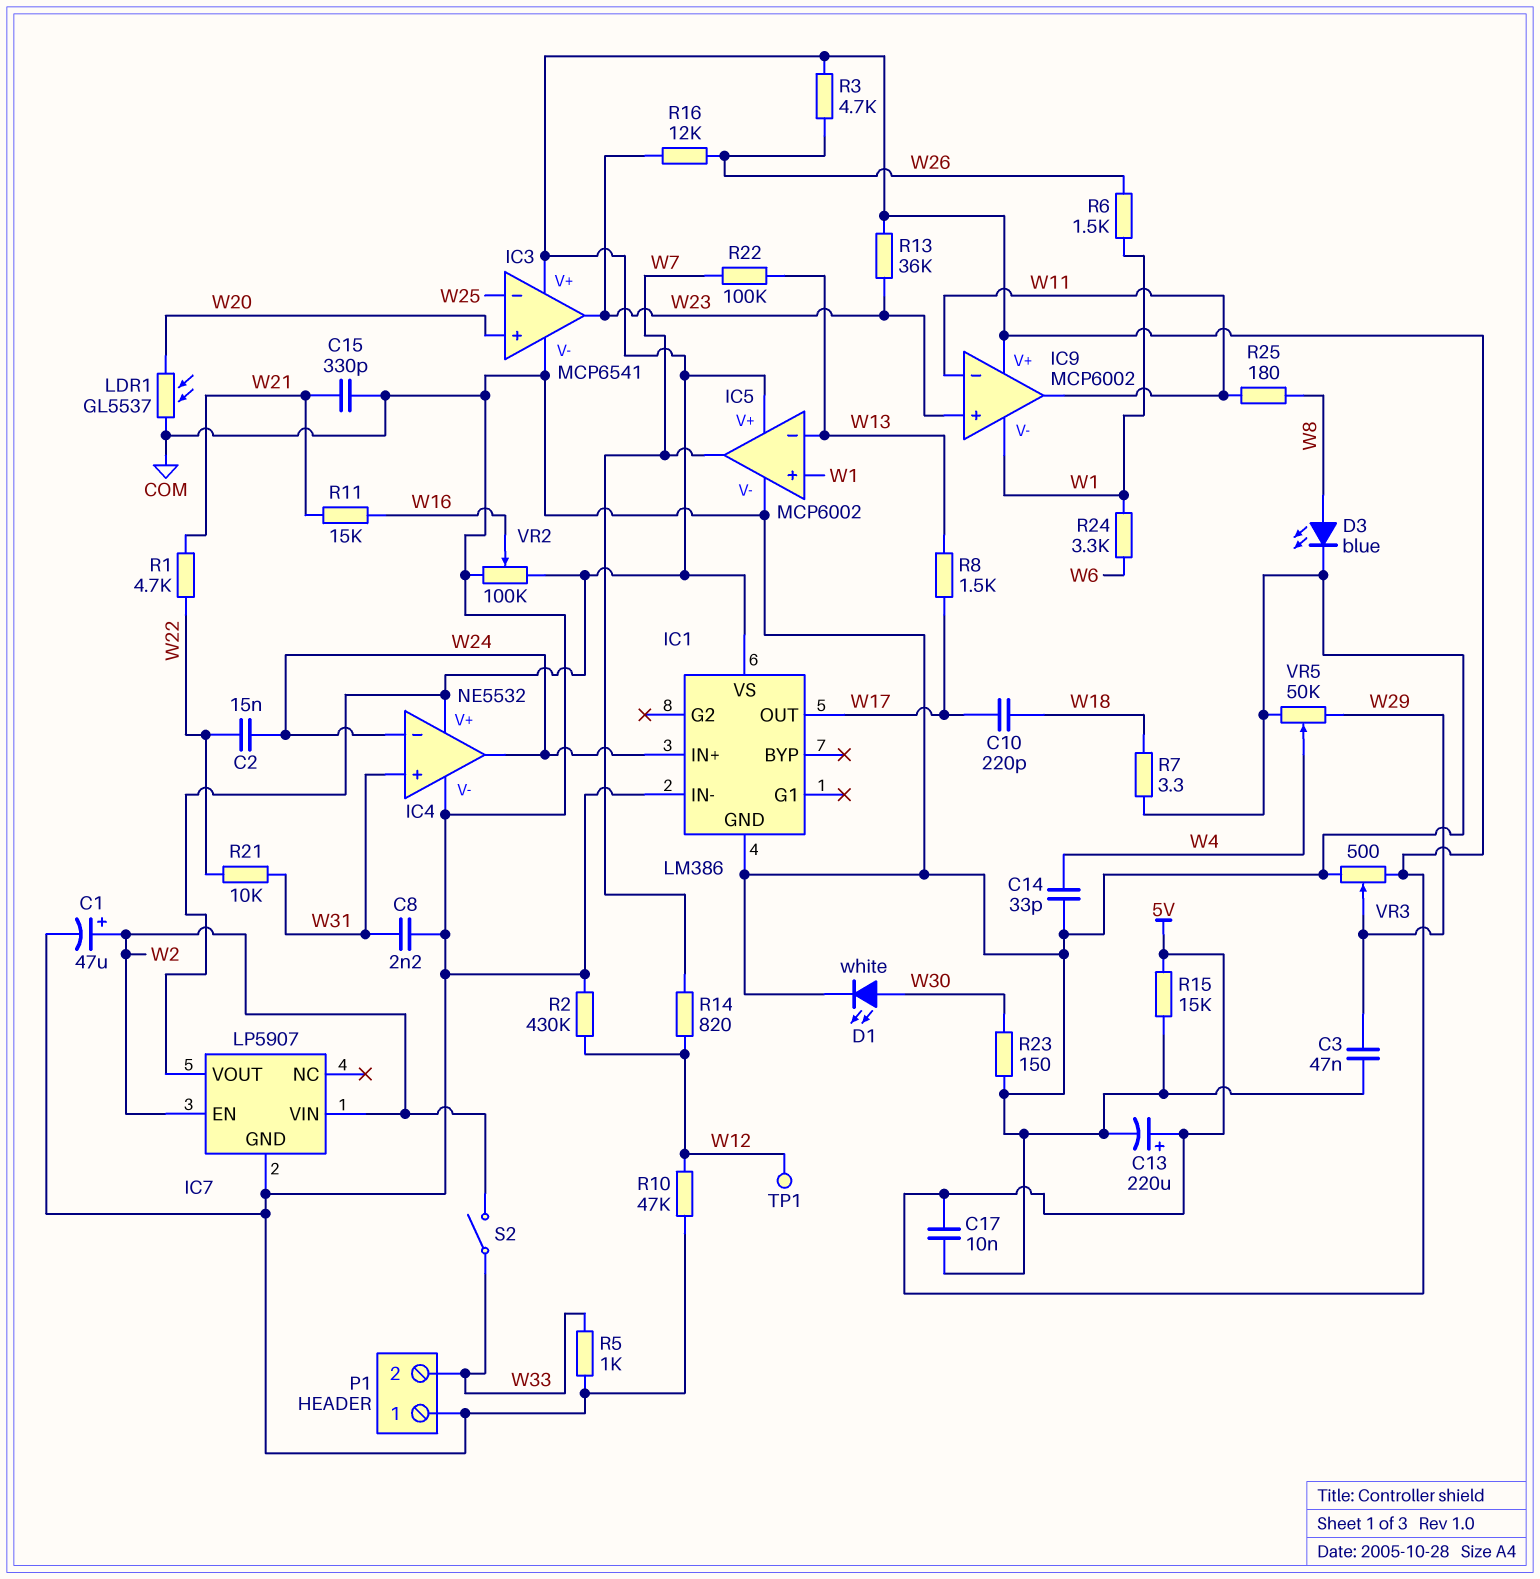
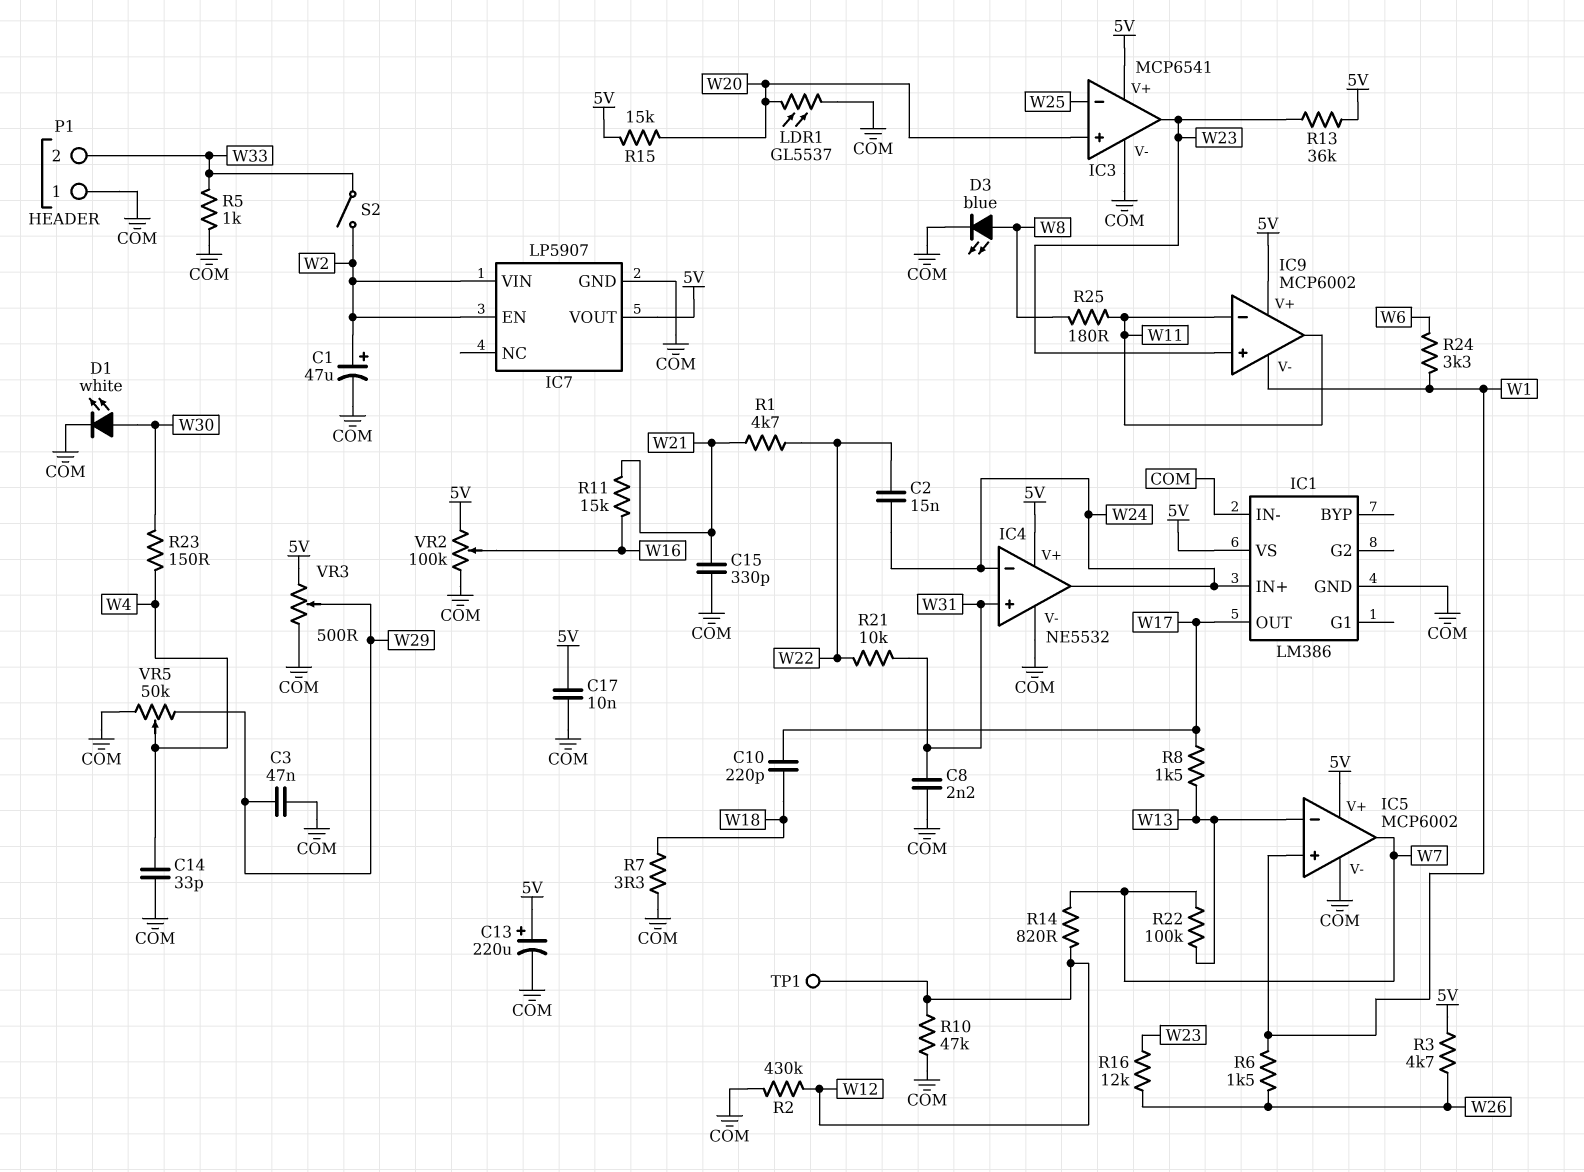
R15: 15k (5V, COM) -> 15k (5V, W20)
R23: 150 (COM, W30) -> 150 (W4, W30)

